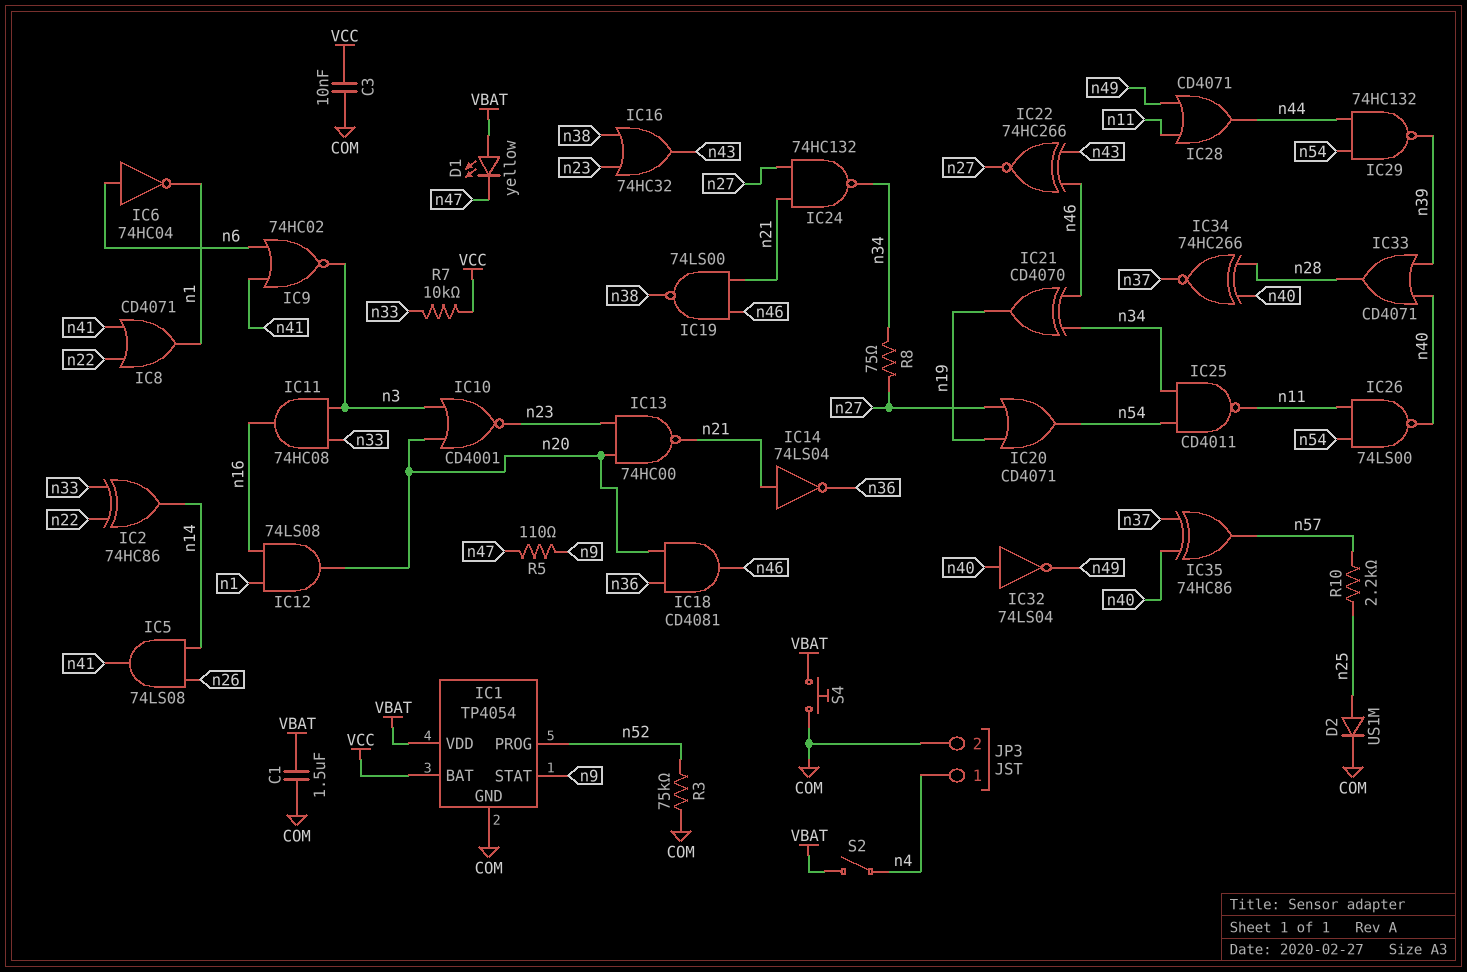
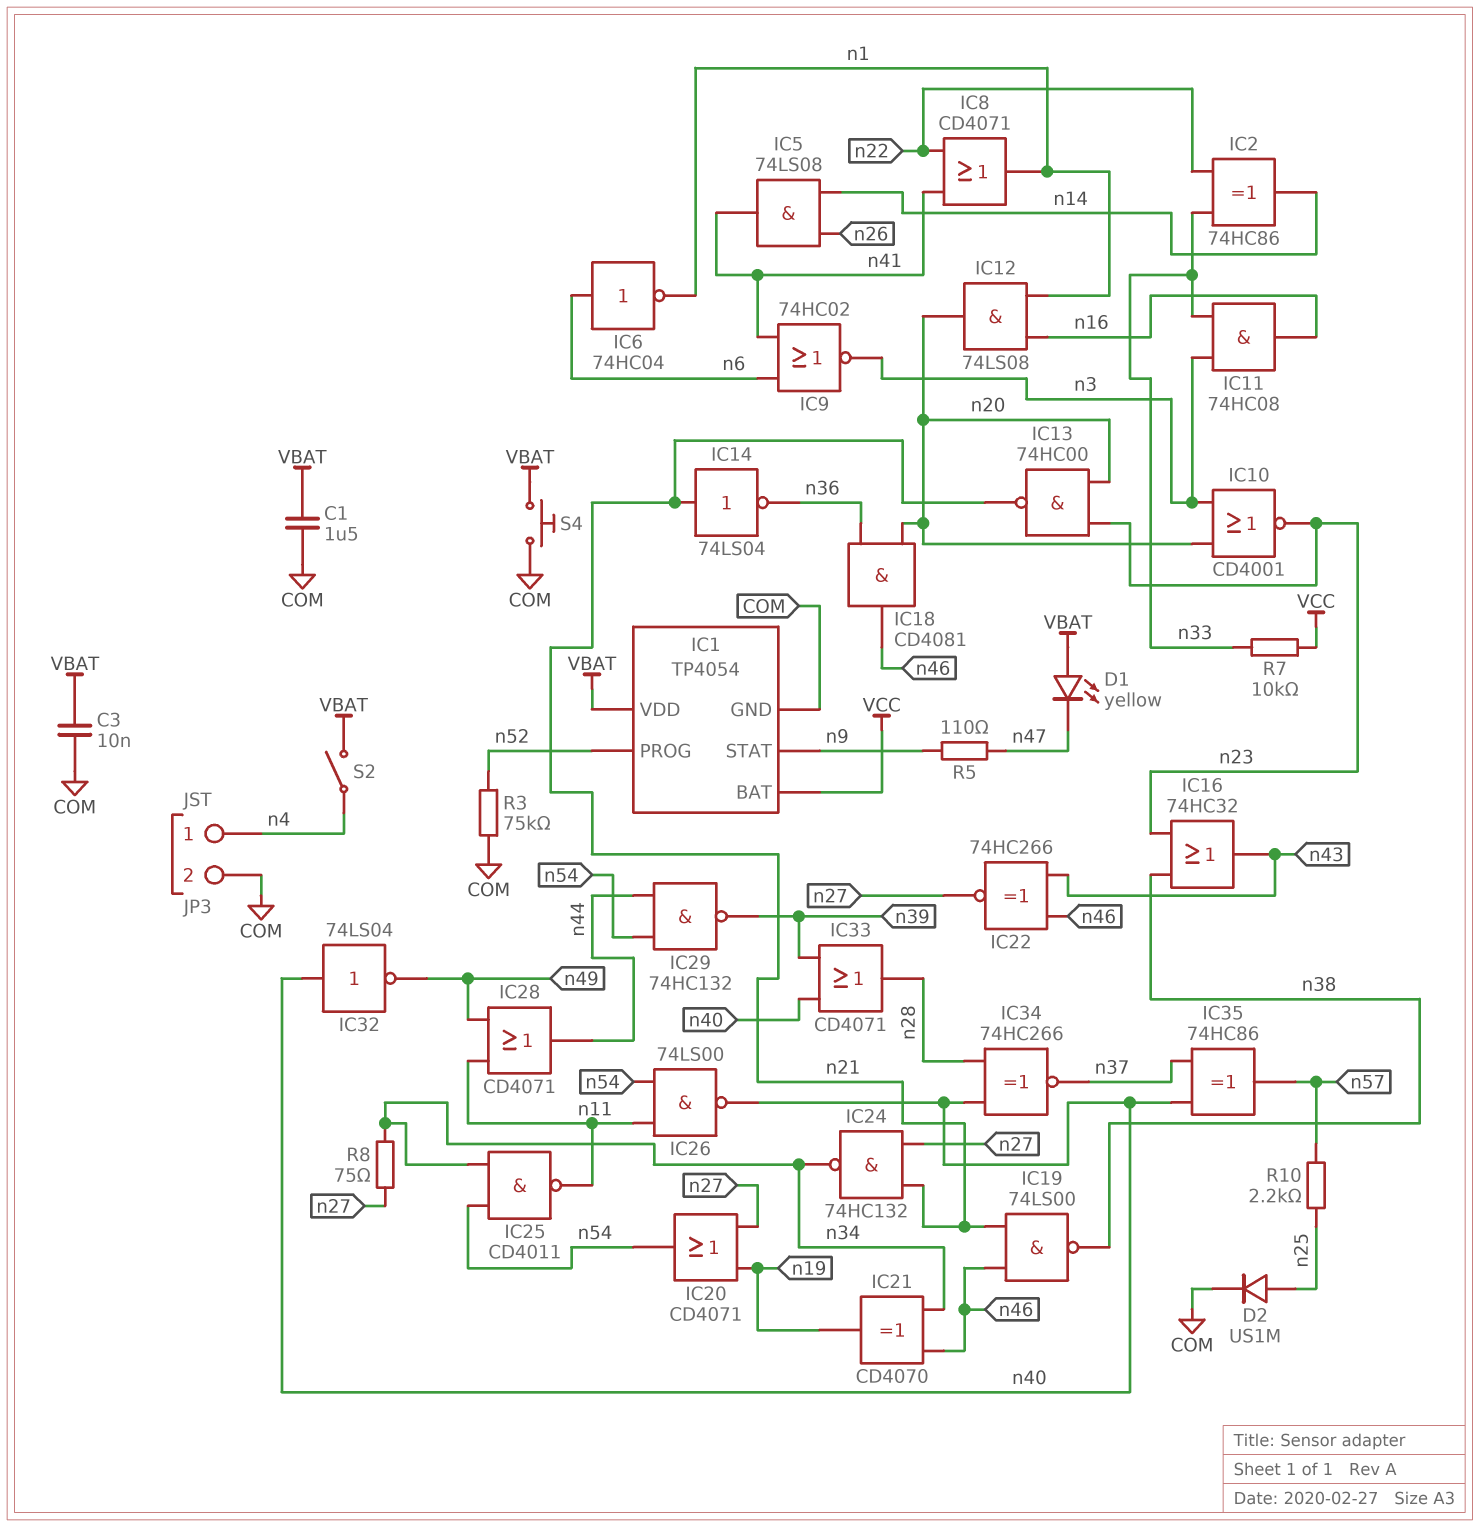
C3: 10nF (COM, VCC) -> 10nF (COM, VBAT)

